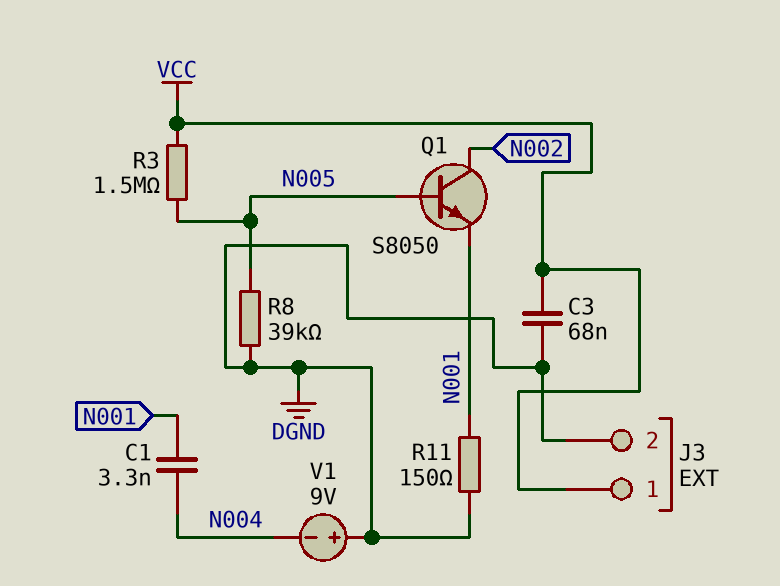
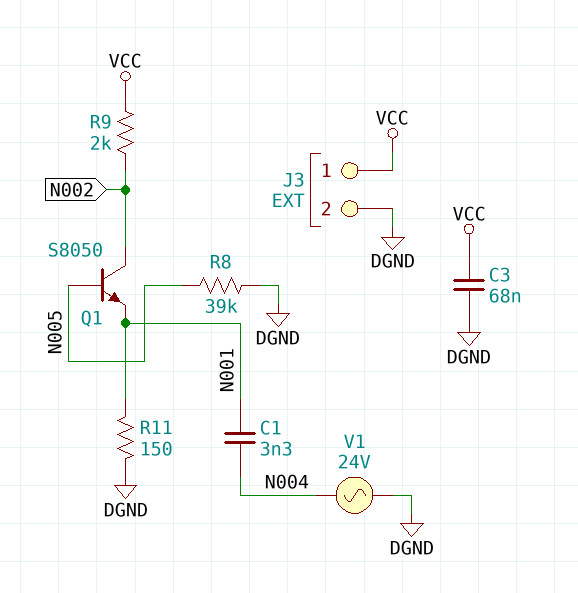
R3: 1.5M (N005, VCC) -> none
R9: none -> 2k (N002, VCC)
V1: 9V (plus DGND, minus N004) -> AC 24V (DGND, N004)

